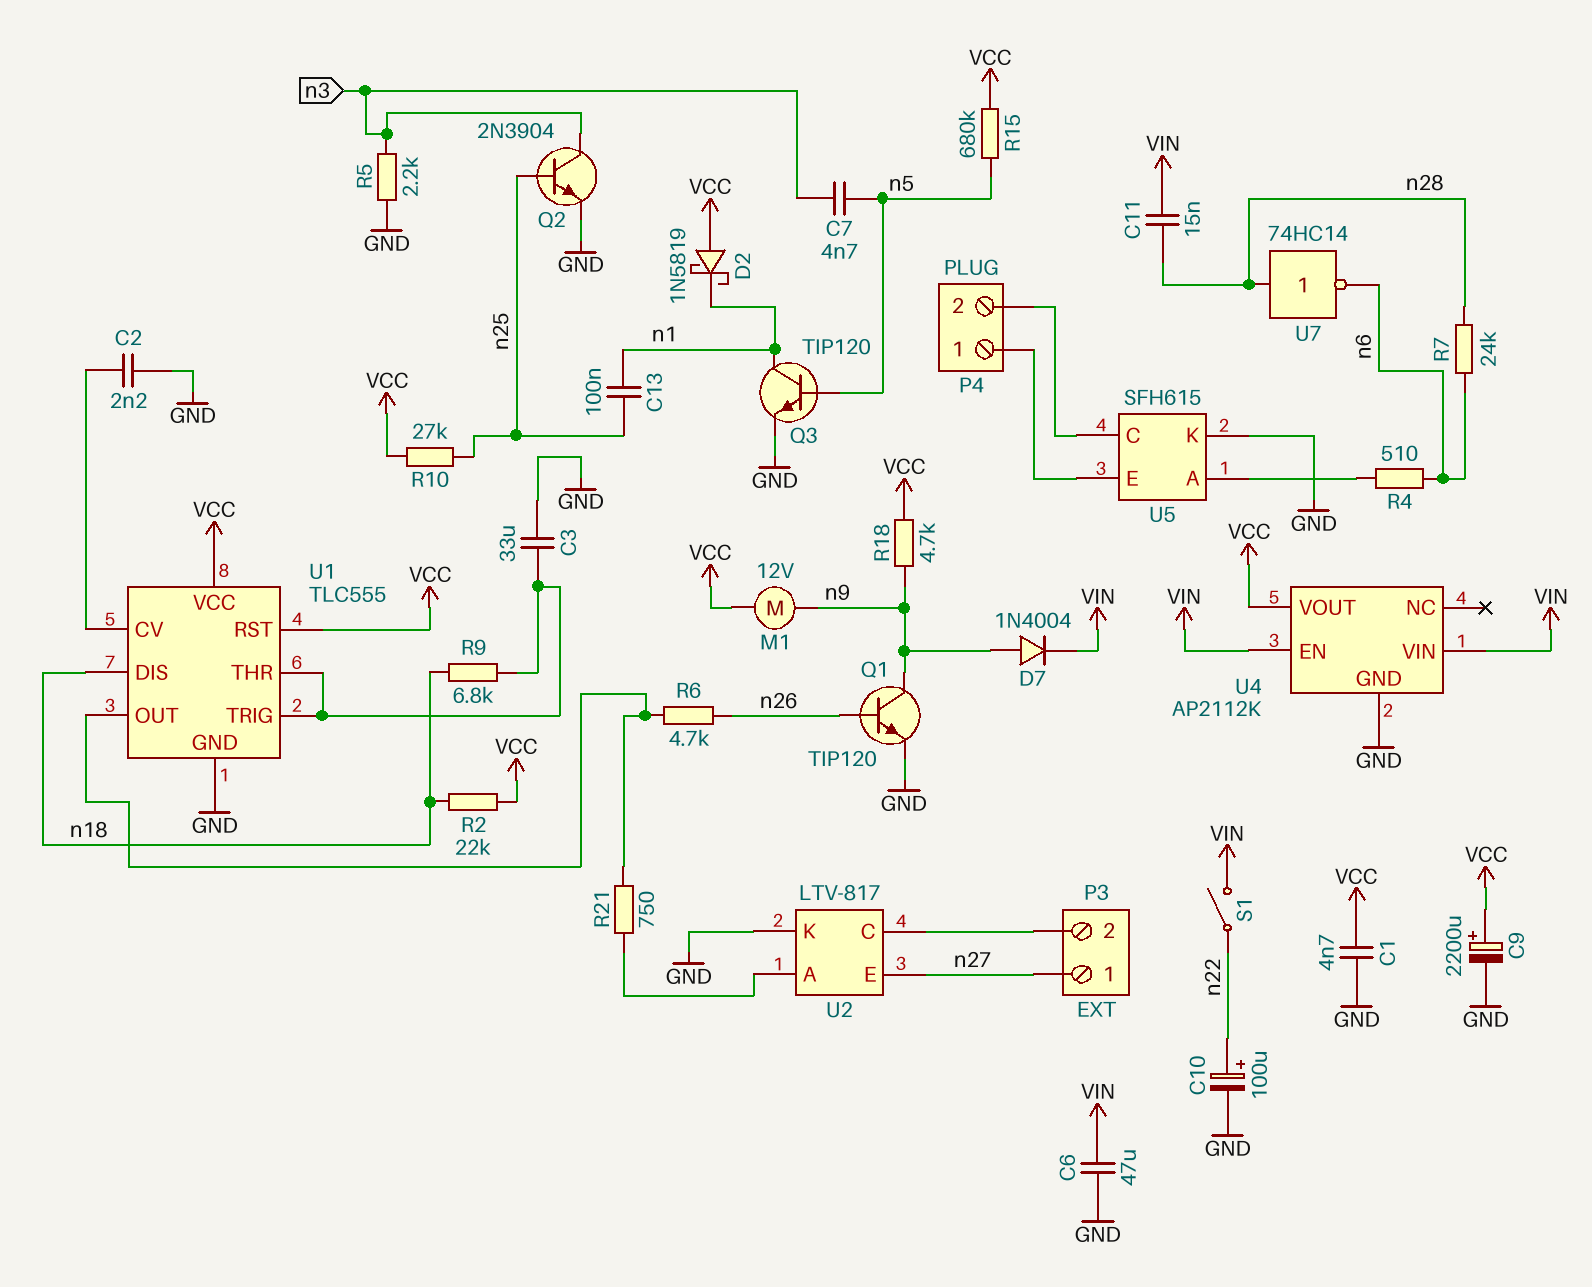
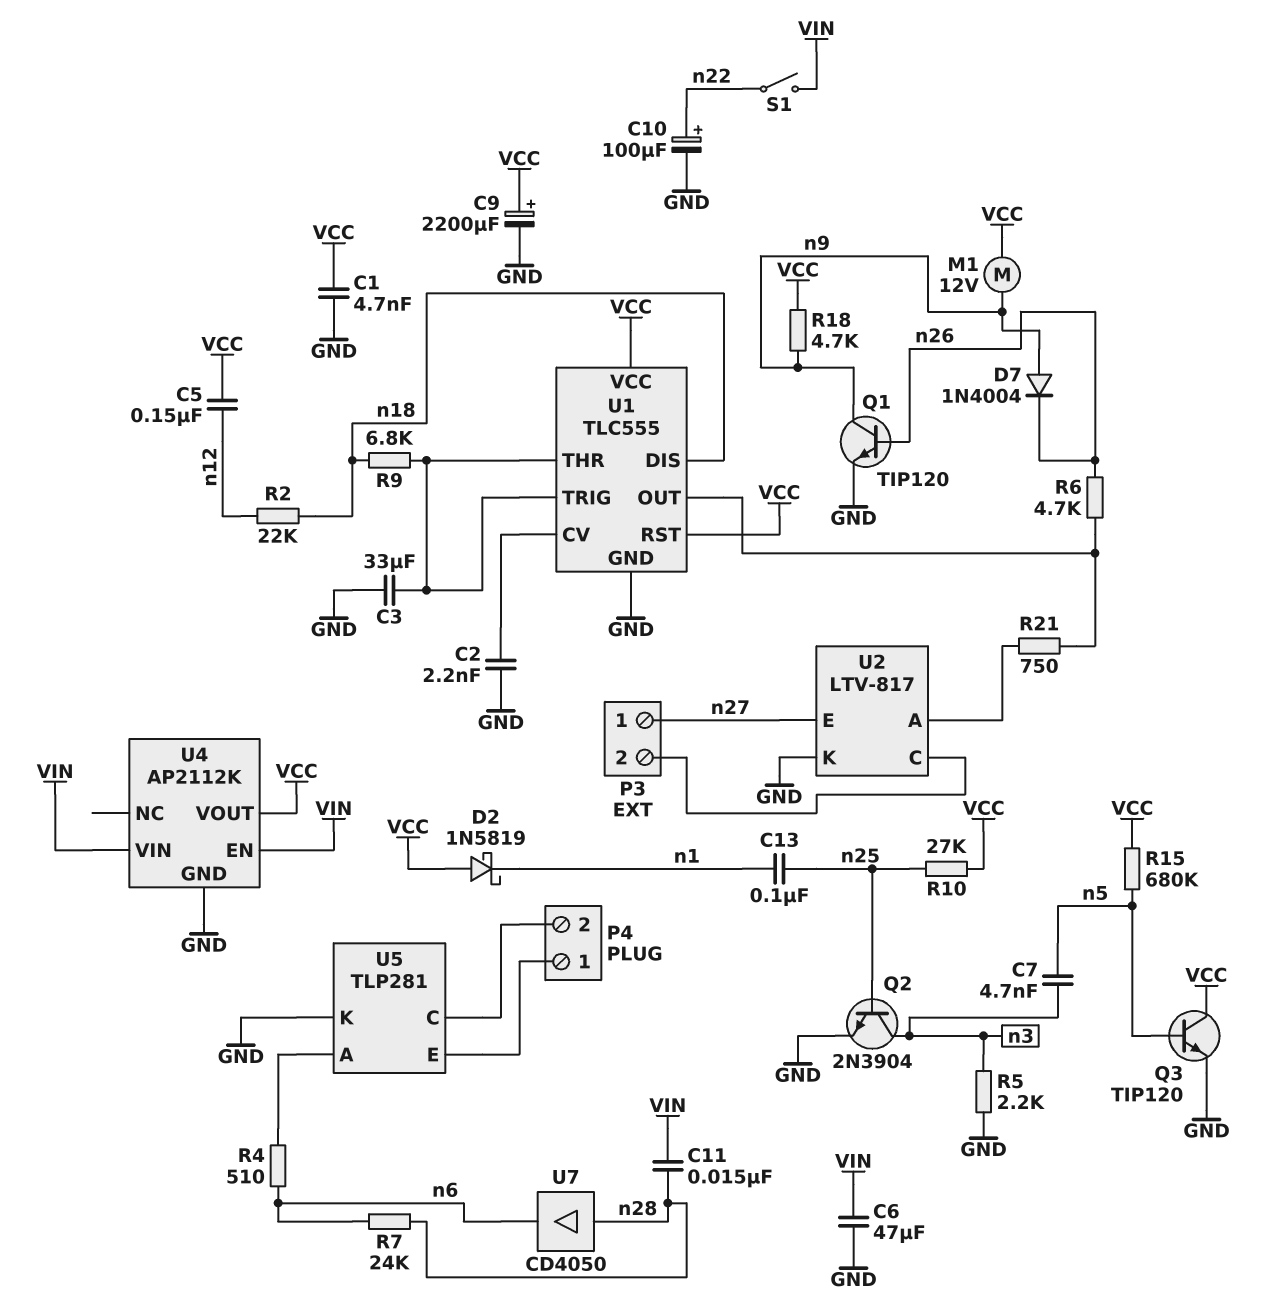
C5: none -> 150nF (VCC, n12)
D7: diode 1N4004 (A n9, K VIN) -> diode 1N4004 (A n9, K n26)
Q3: NPN TIP120 (B n5, C n1, E GND) -> NPN TIP120 (B n5, C VCC, E GND)
R2: 22k (VCC, n18) -> 22k (n12, n18)
U5: SFH615 -> TLP281
U7: NOT 74HC14 (in n28, out n6) -> buffer CD4050 (in n28, out n6)

